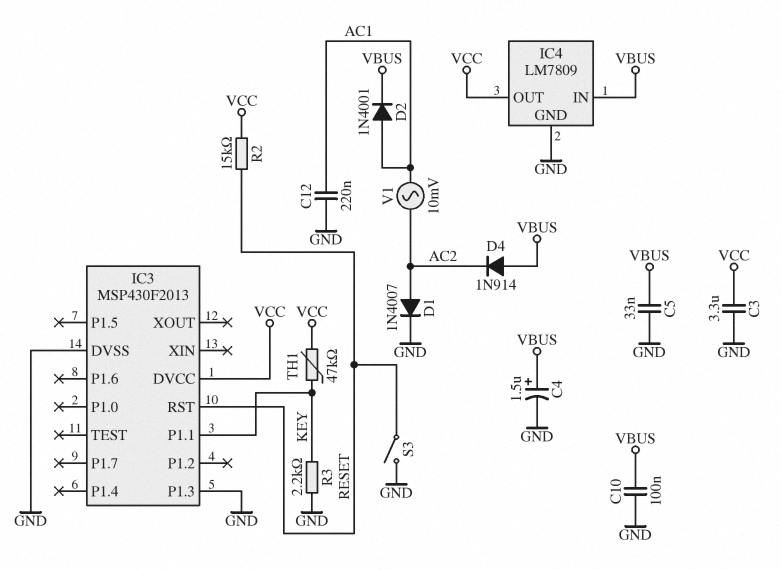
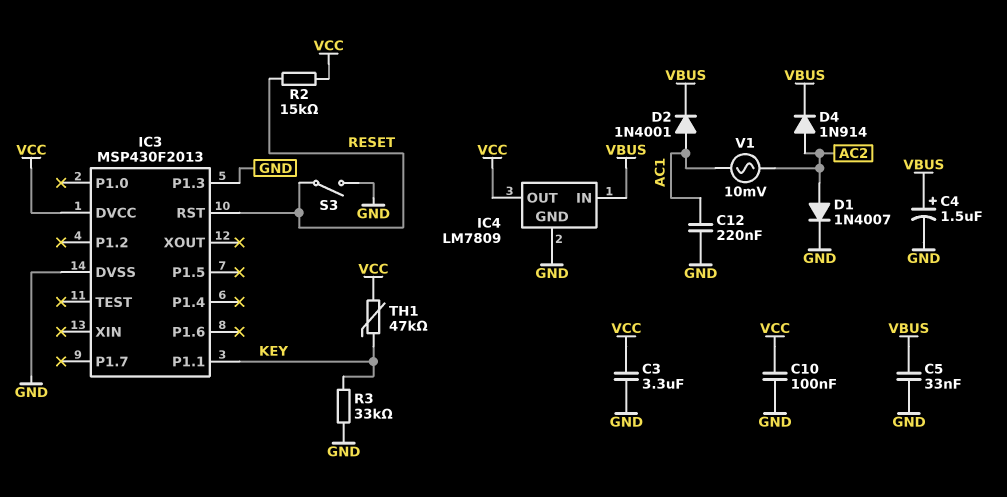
C10: 100nF (GND, VBUS) -> 100nF (GND, VCC)
D4: diode 1N914 (A VBUS, K AC2) -> diode 1N914 (A AC2, K VBUS)
R3: 2.2k (GND, KEY) -> 33k (GND, KEY)

